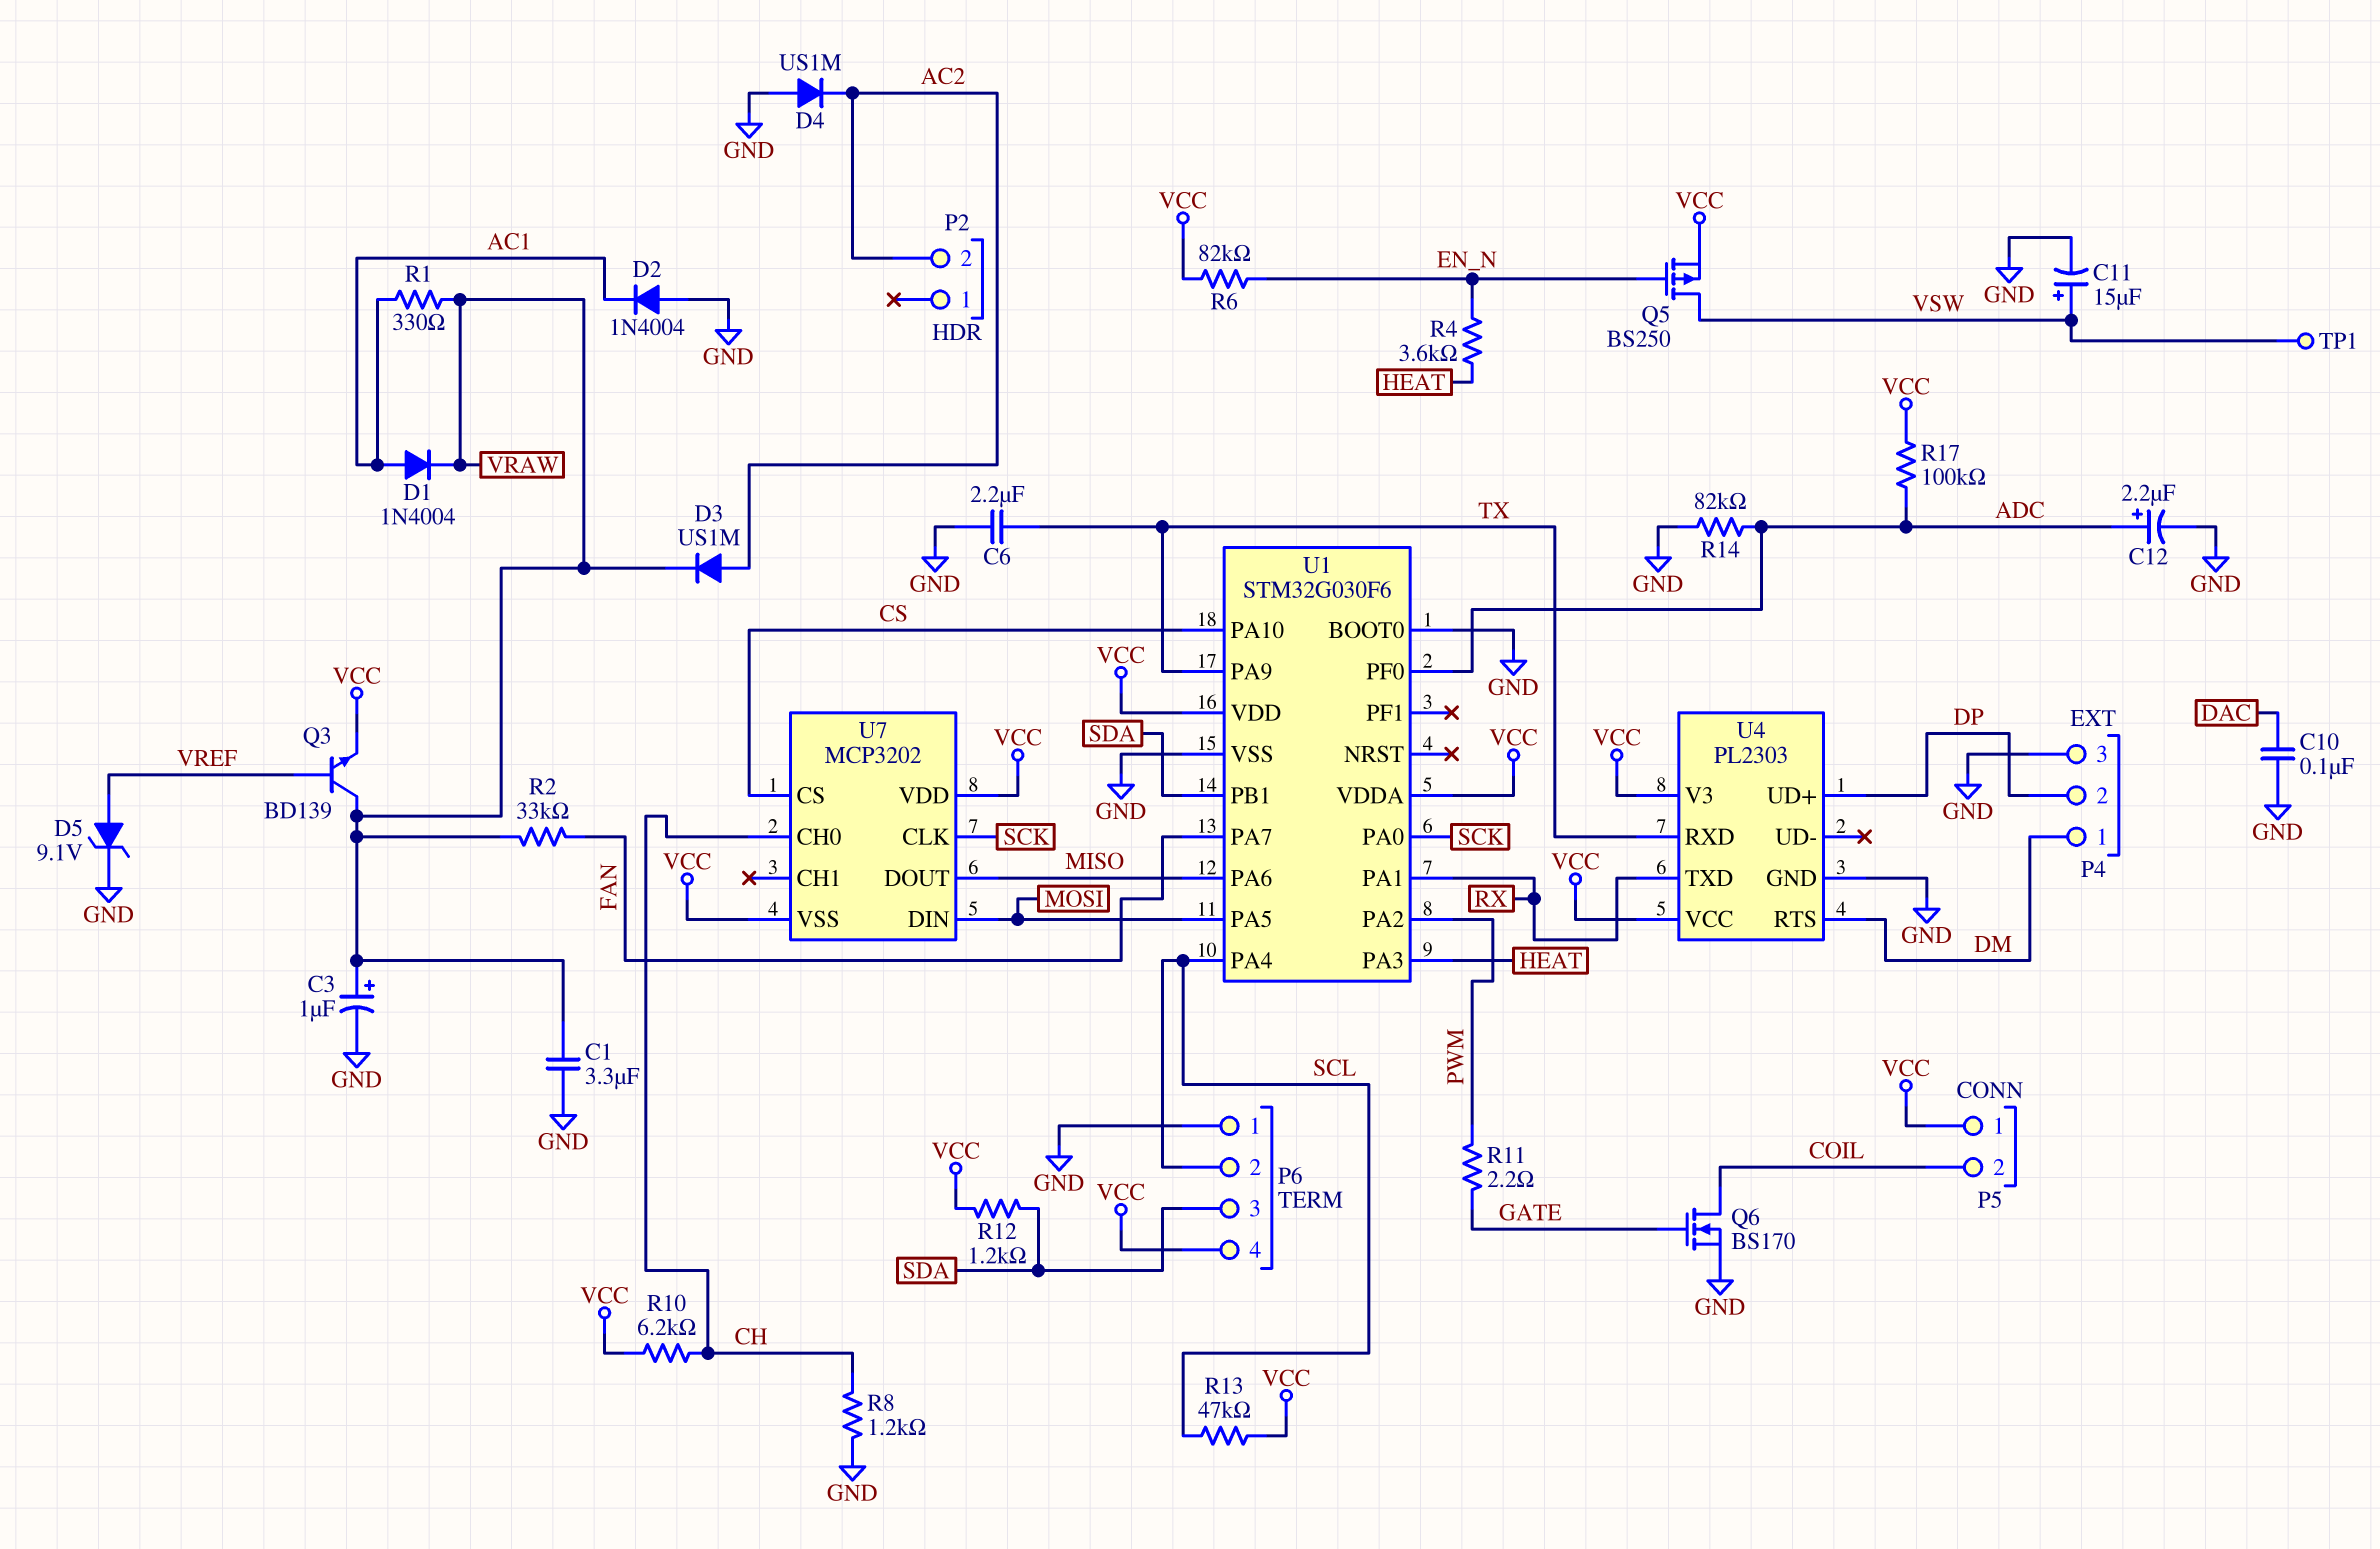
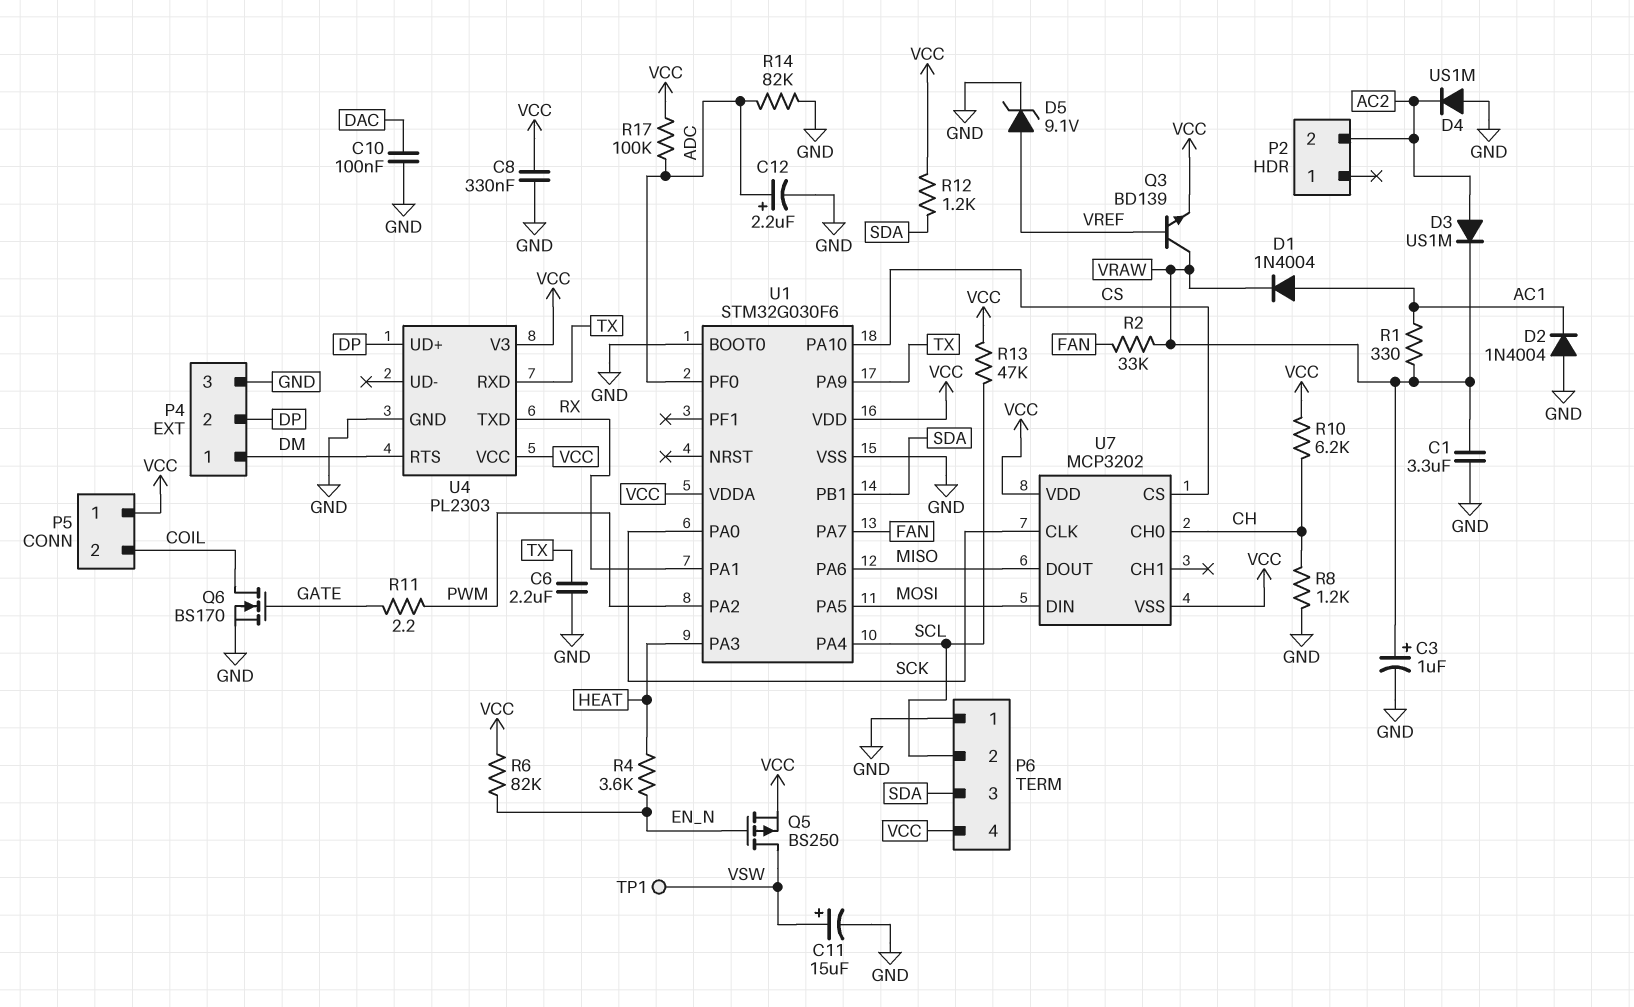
C8: none -> 330nF (GND, VCC)

